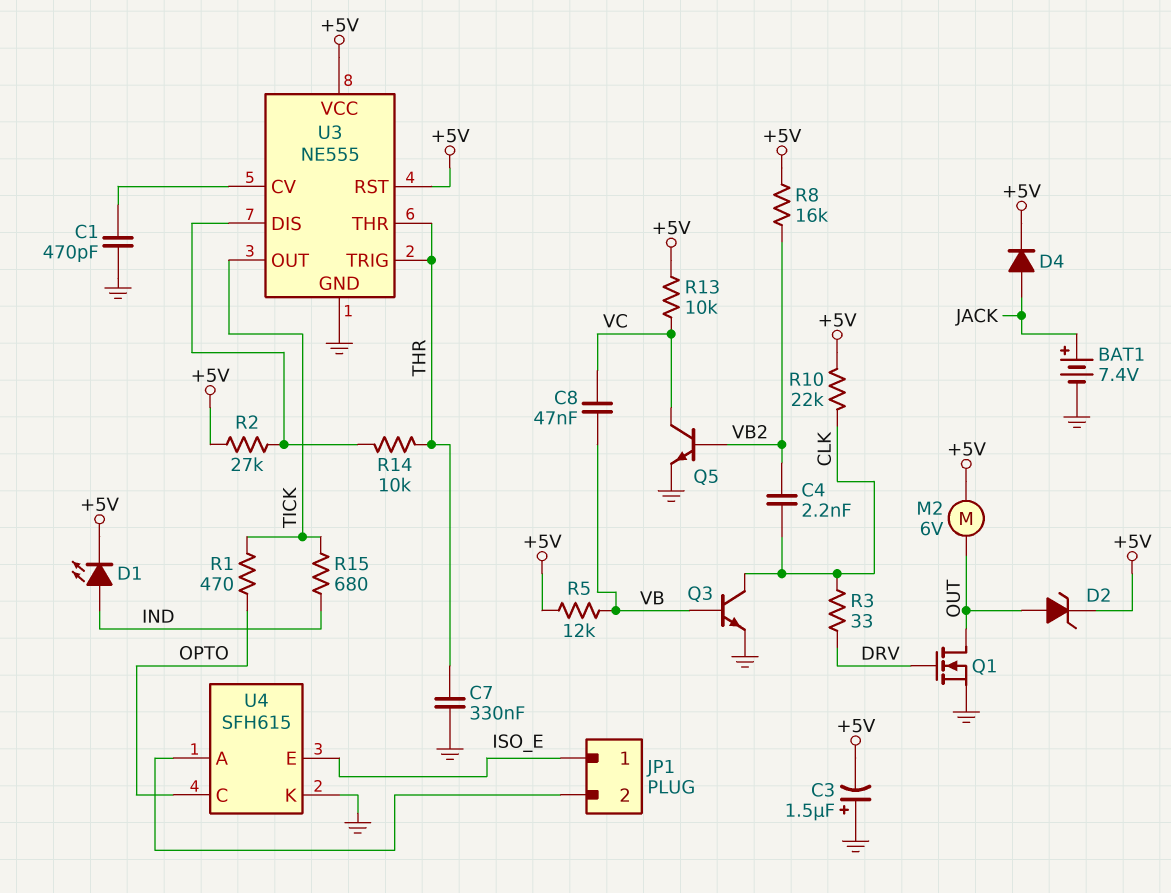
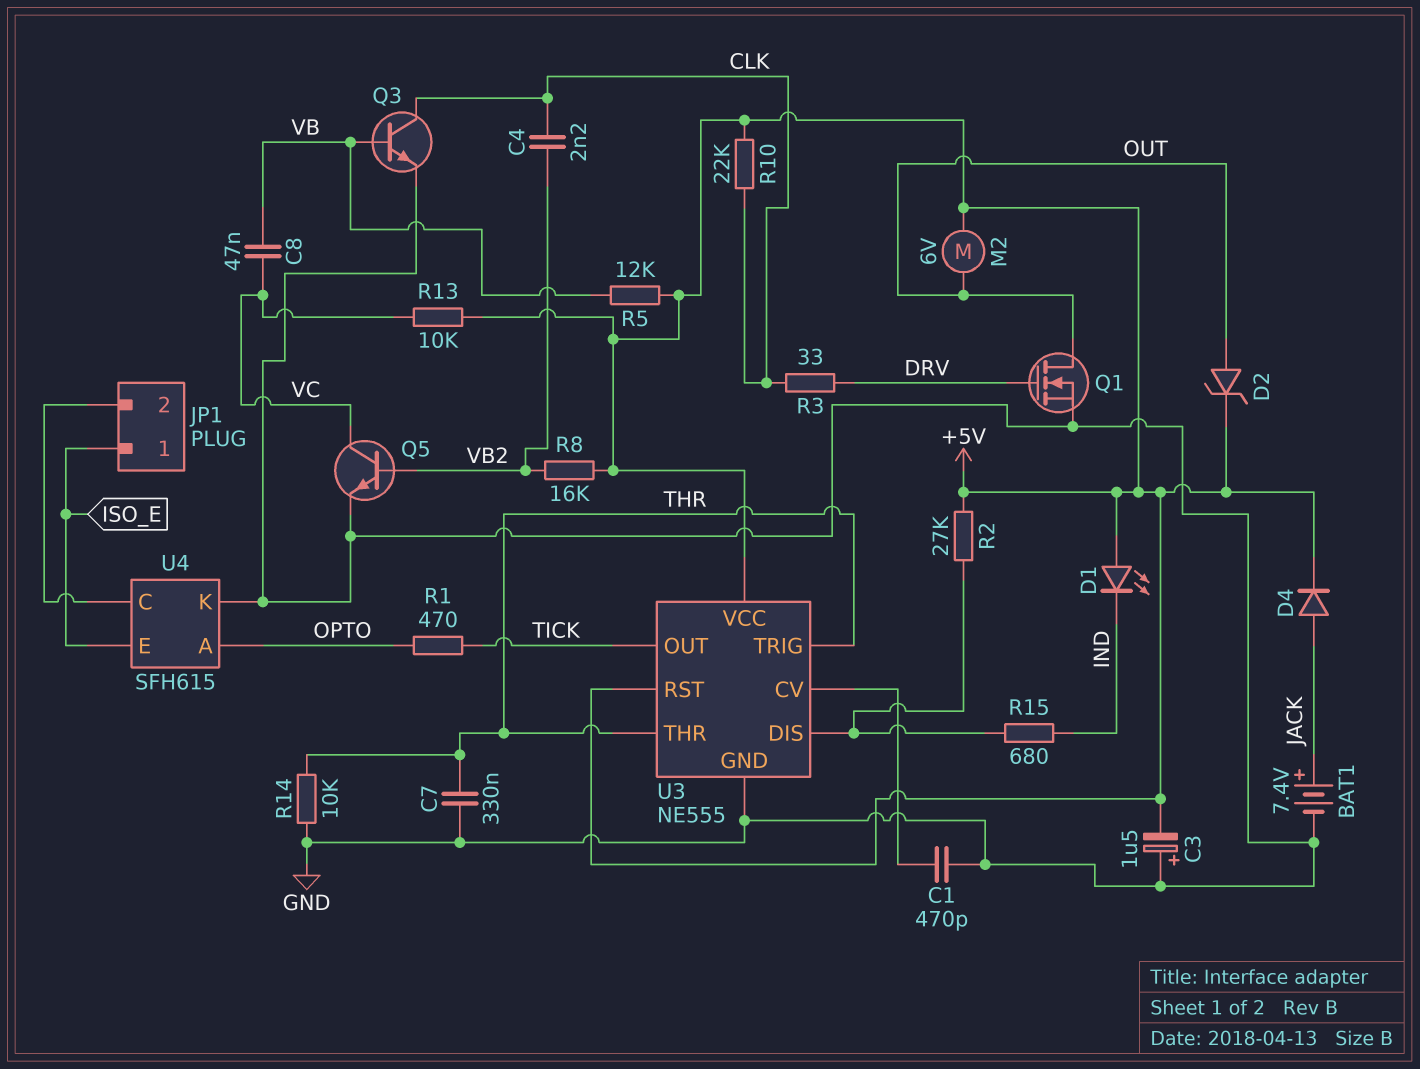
D1: LED (A IND, K +5V) -> LED (A +5V, K IND)
R14: 10k (THR, U3/DIS) -> 10k (GND, THR)
R15: 680 (IND, TICK) -> 680 (IND, U3/DIS)
U4 pin A: JP1/2 -> OPTO
U4 pin C: OPTO -> JP1/2

